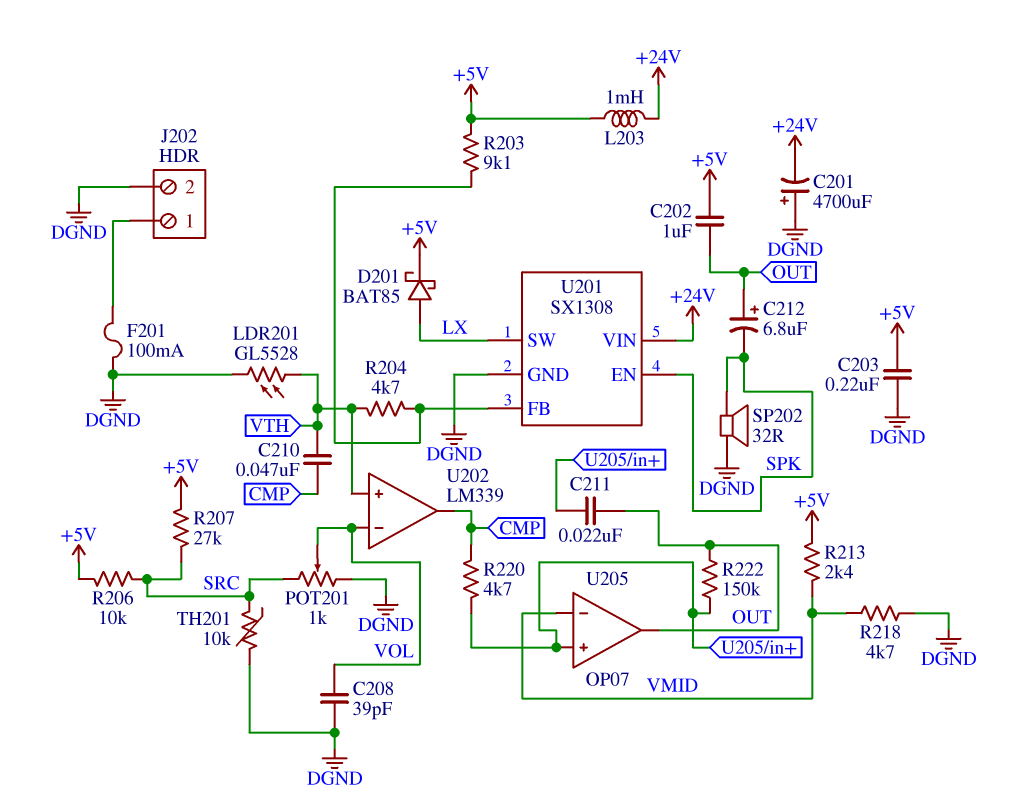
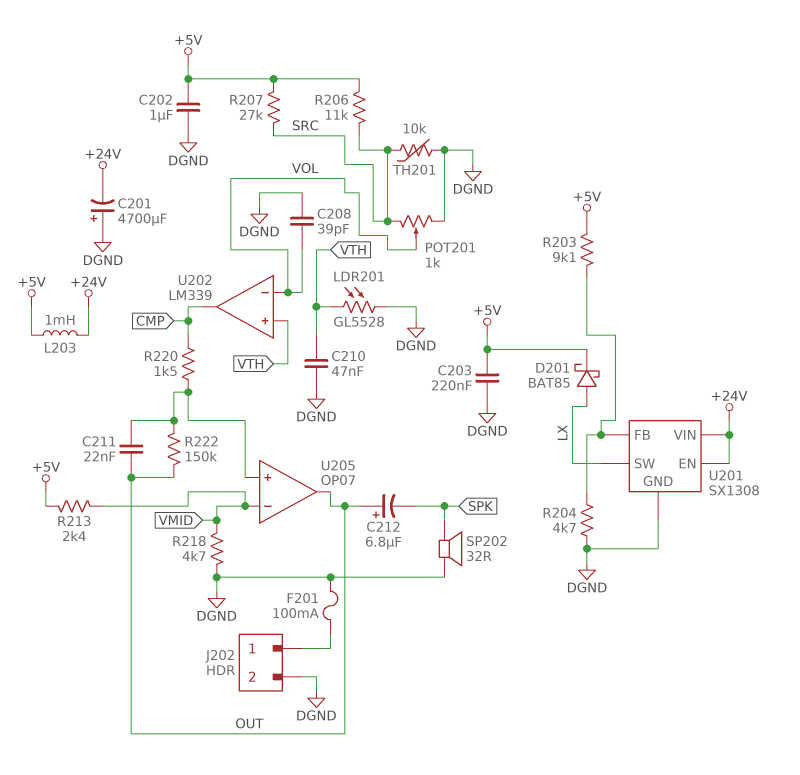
C202: 1uF (+5V, OUT) -> 1uF (+5V, DGND)
C210: 47nF (CMP, VTH) -> 47nF (DGND, VTH)
R204: 4.7k (U201/FB, VTH) -> 4.7k (DGND, U201/FB)
R206: 10k (+5V, SRC) -> 11k (+5V, SRC)
R220: 4.7k (CMP, U205/in+) -> 1.5k (CMP, U205/in+)
U201 pin EN: SPK -> +24V

